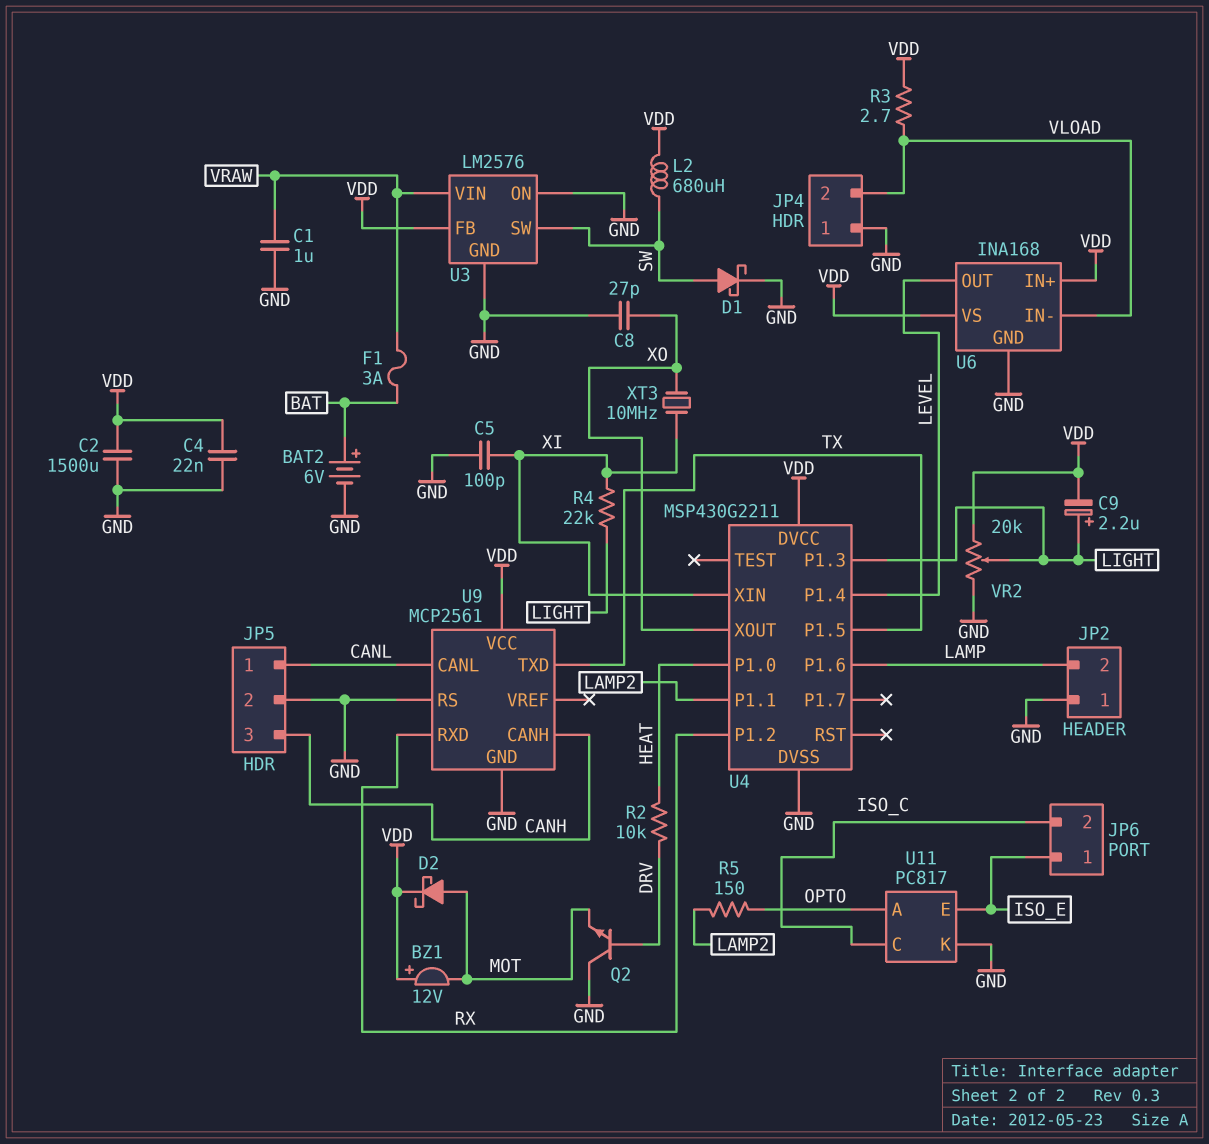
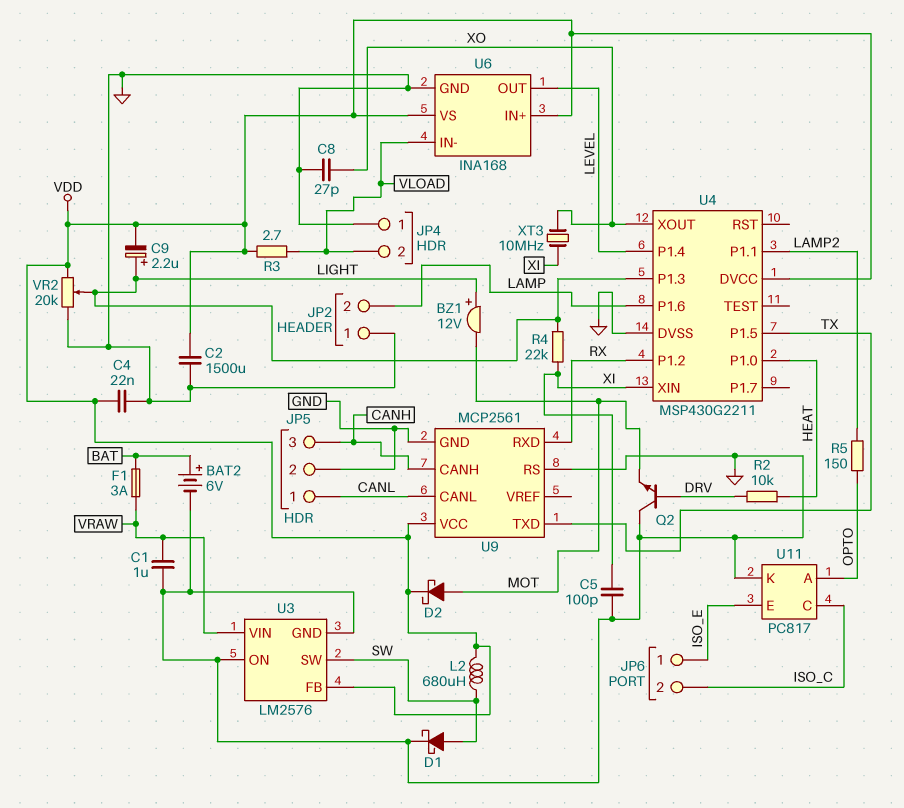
BZ1: buzzer 12V (plus VDD, minus MOT) -> buzzer 12V (plus LIGHT, minus MOT)

